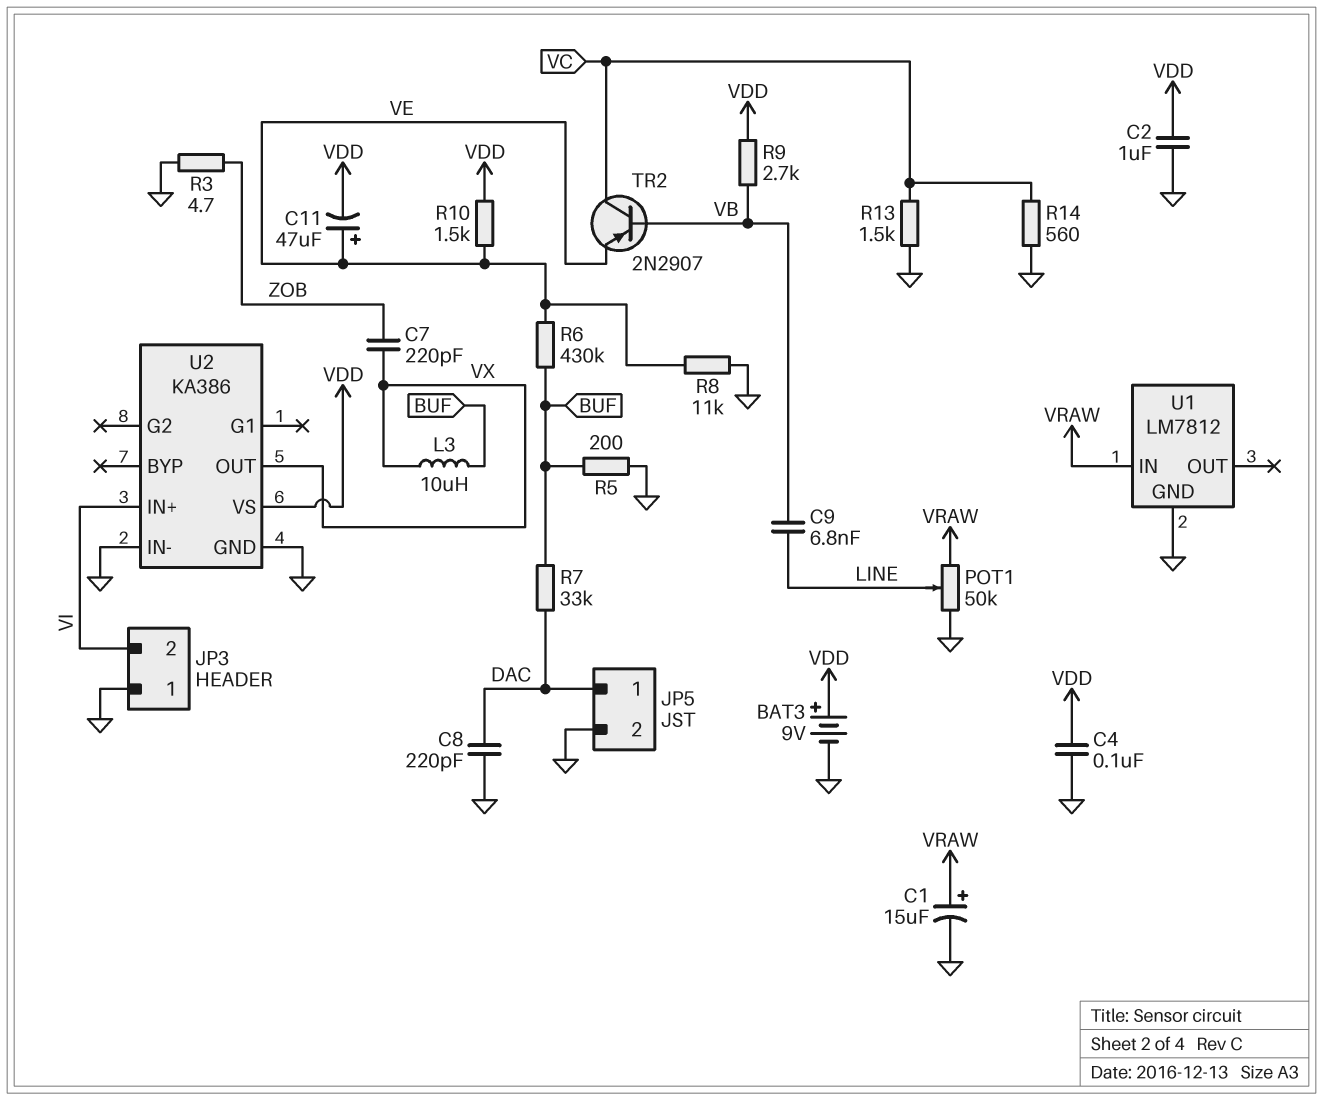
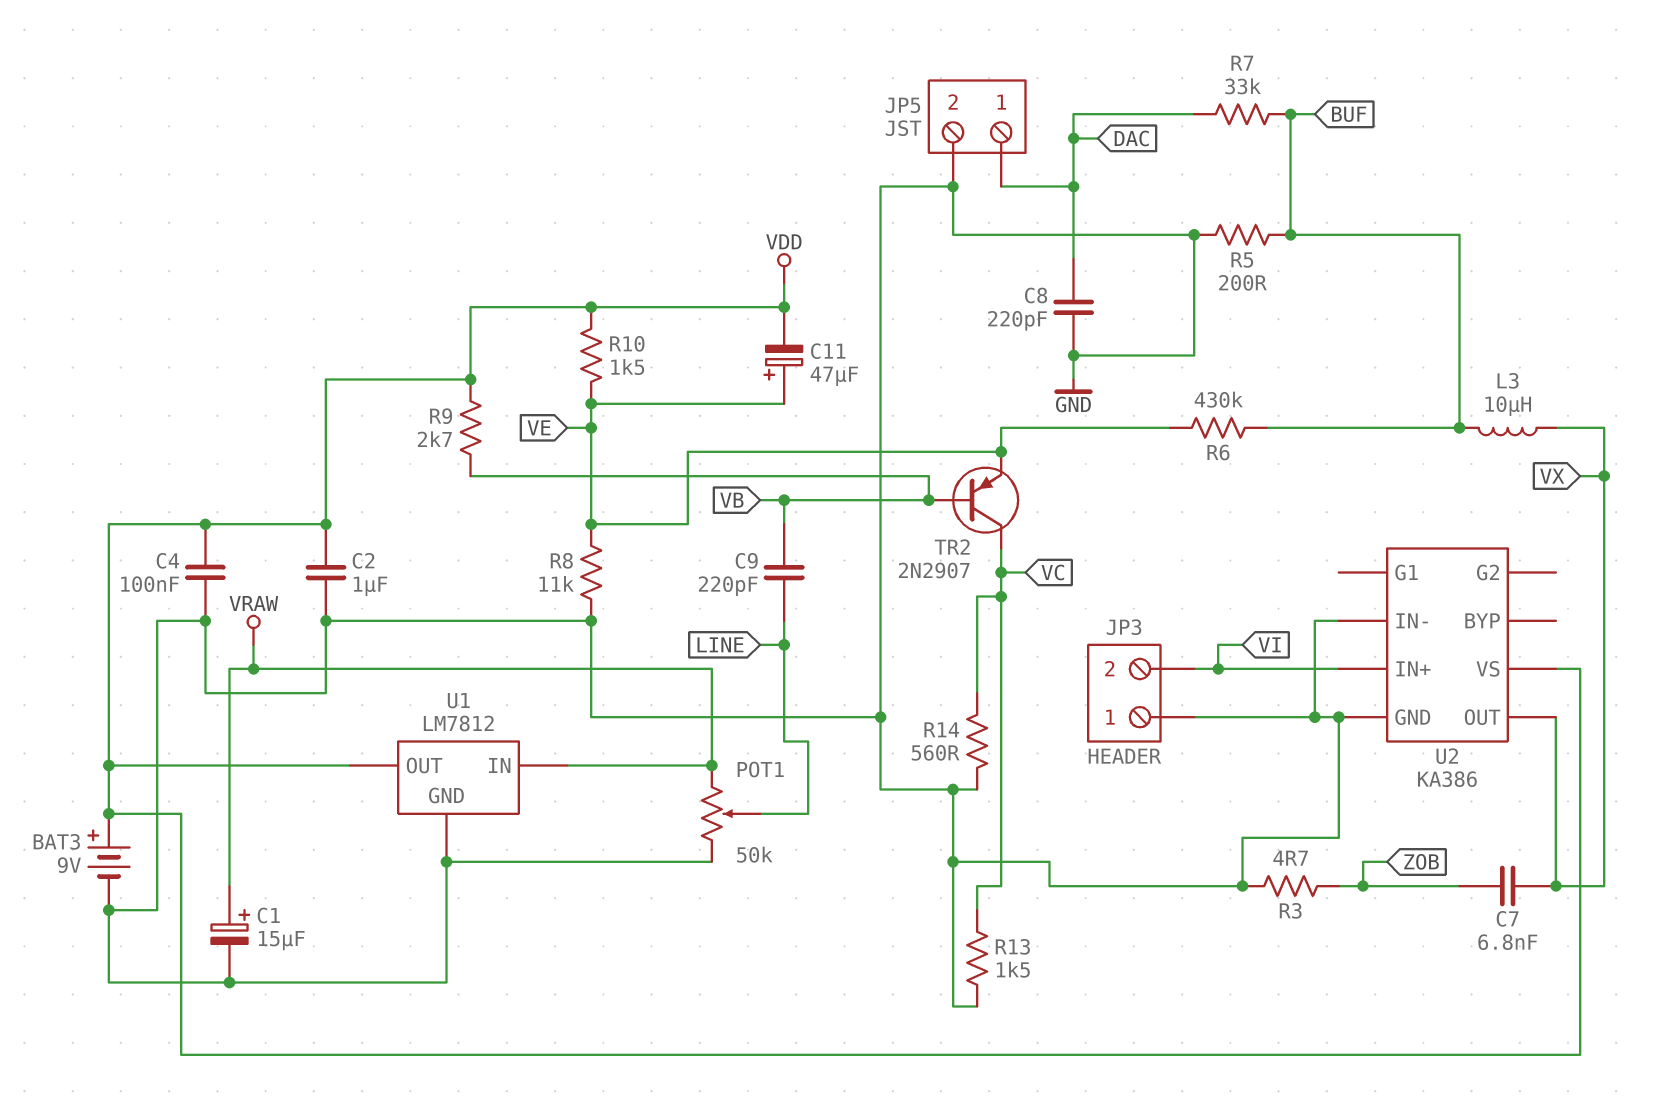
C7: 220pF (VX, ZOB) -> 6.8nF (VX, ZOB)
C9: 6.8nF (LINE, VB) -> 220pF (LINE, VB)
U1 pin OUT: none -> VDD

